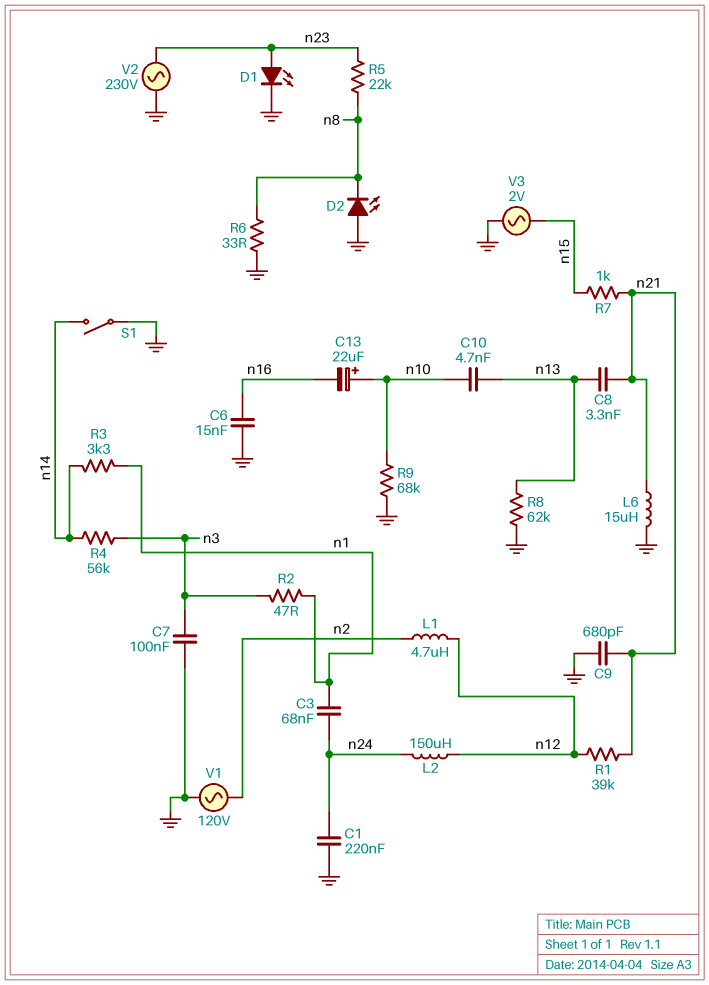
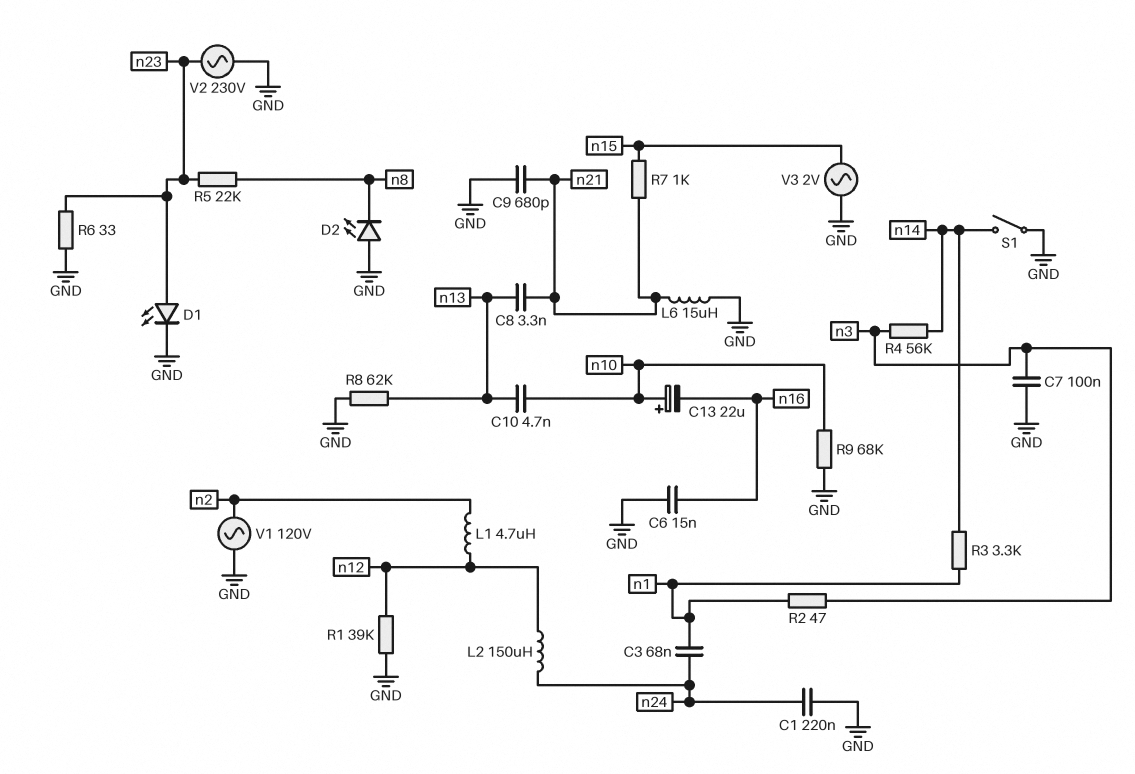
R1: 39k (n12, n21) -> 39k (GND, n12)
R6: 33 (GND, n8) -> 33 (GND, n23)

